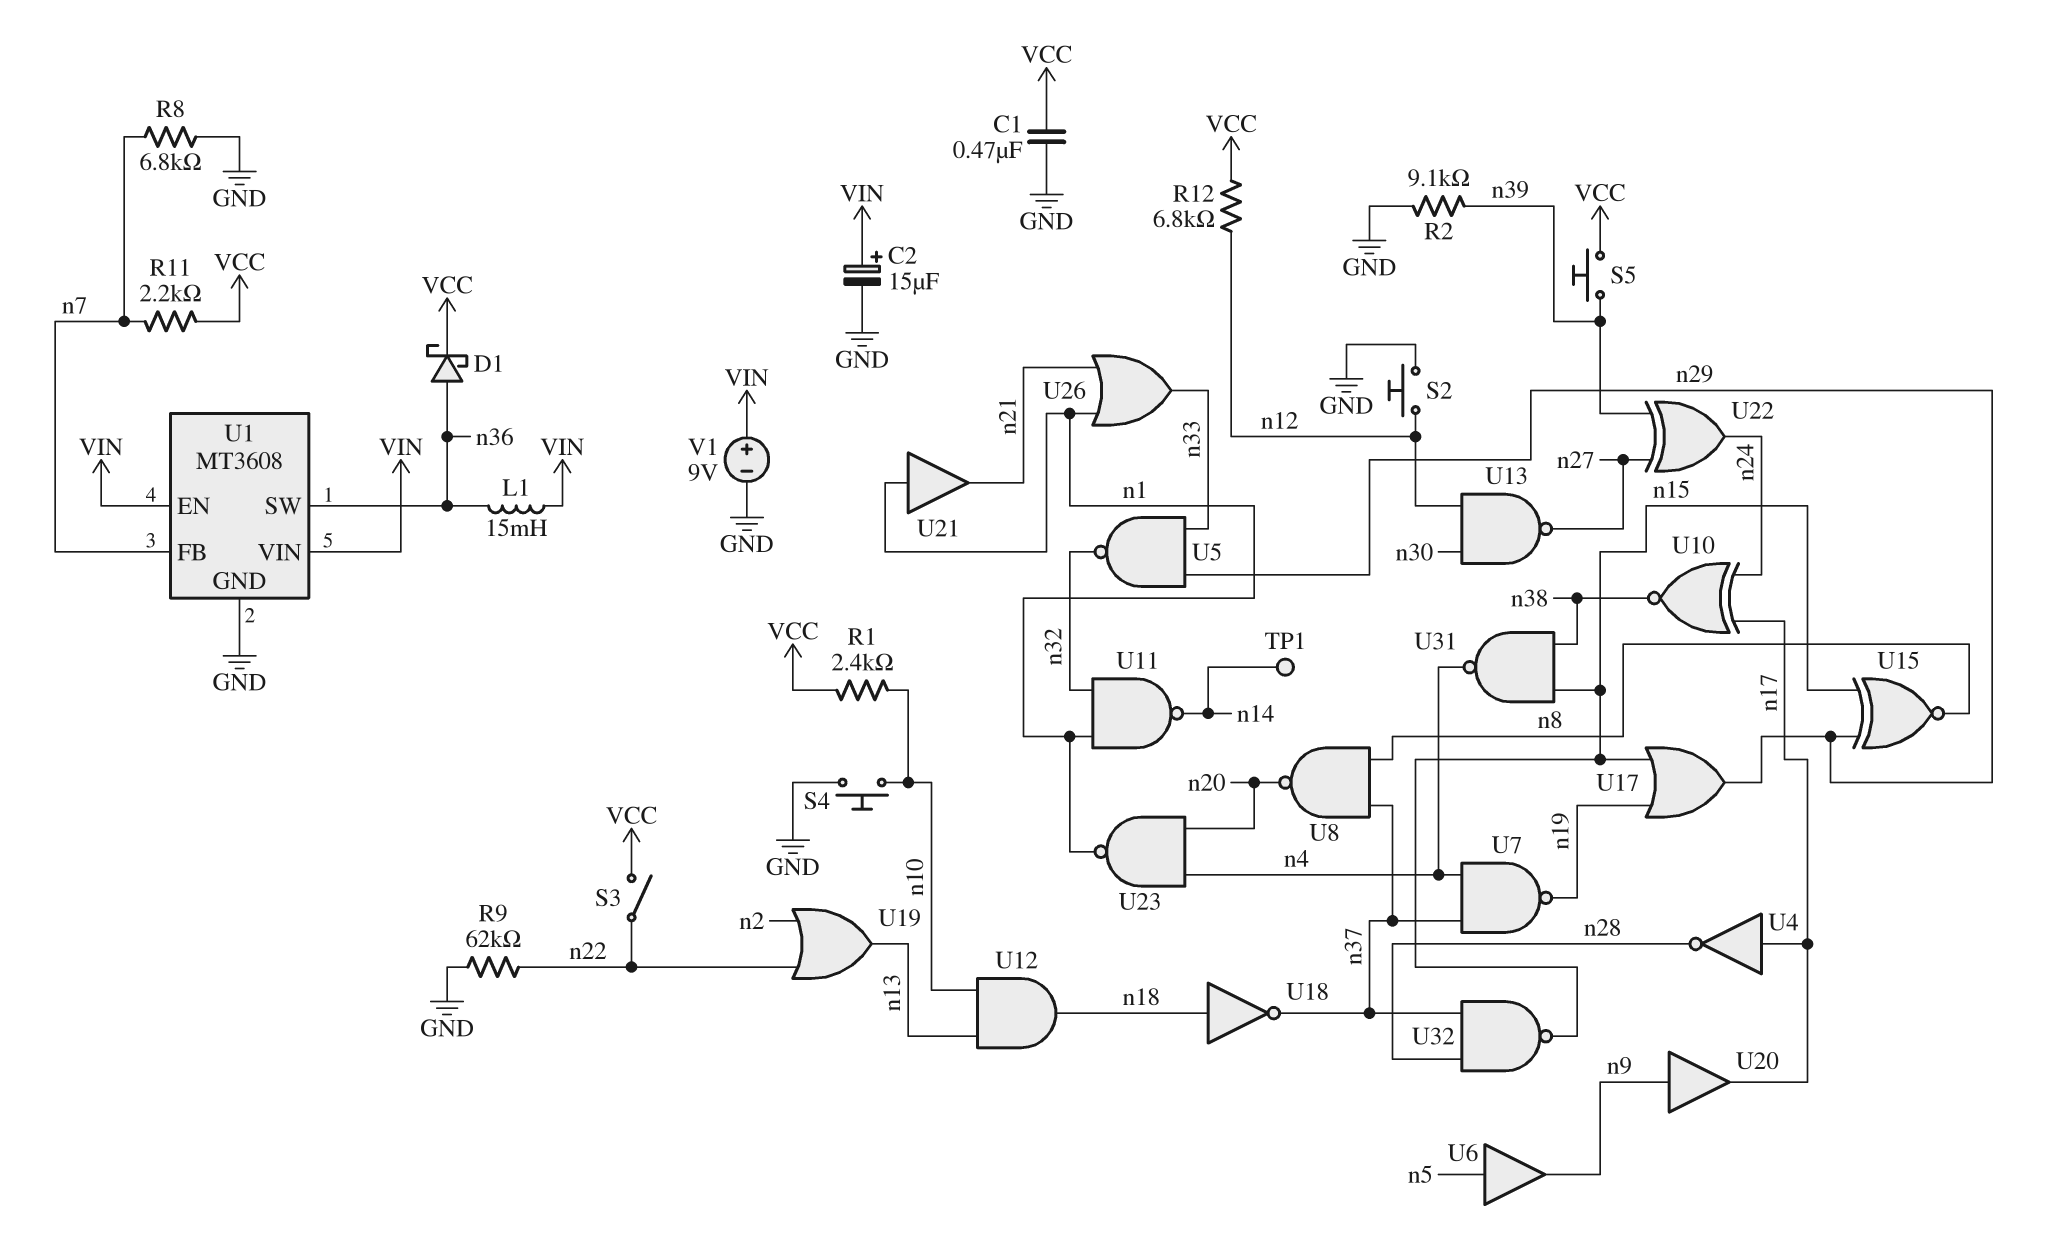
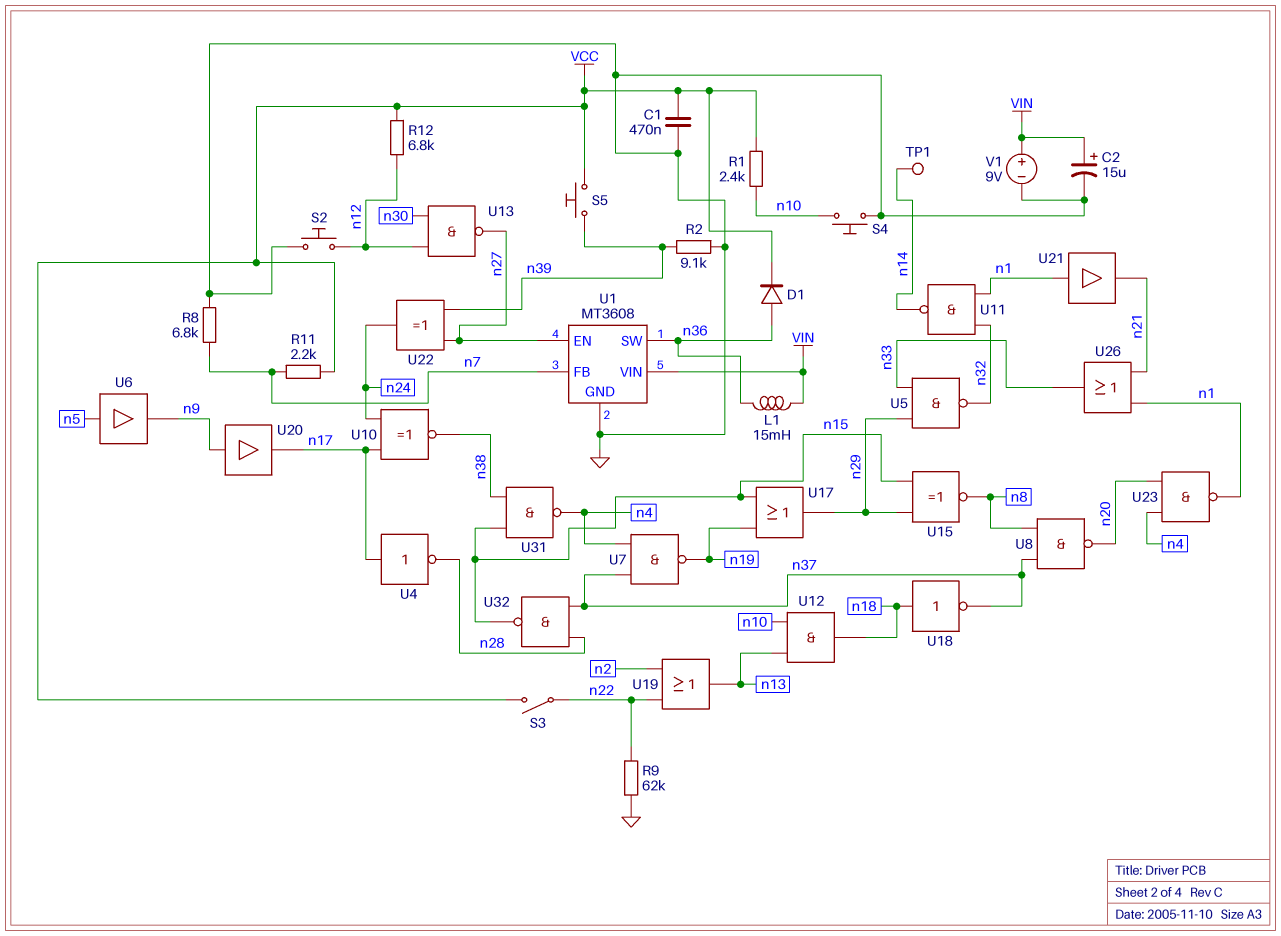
D1: schottky (A n36, K VCC) -> diode (A n36, K VCC)
U1 pin EN: VIN -> n27

